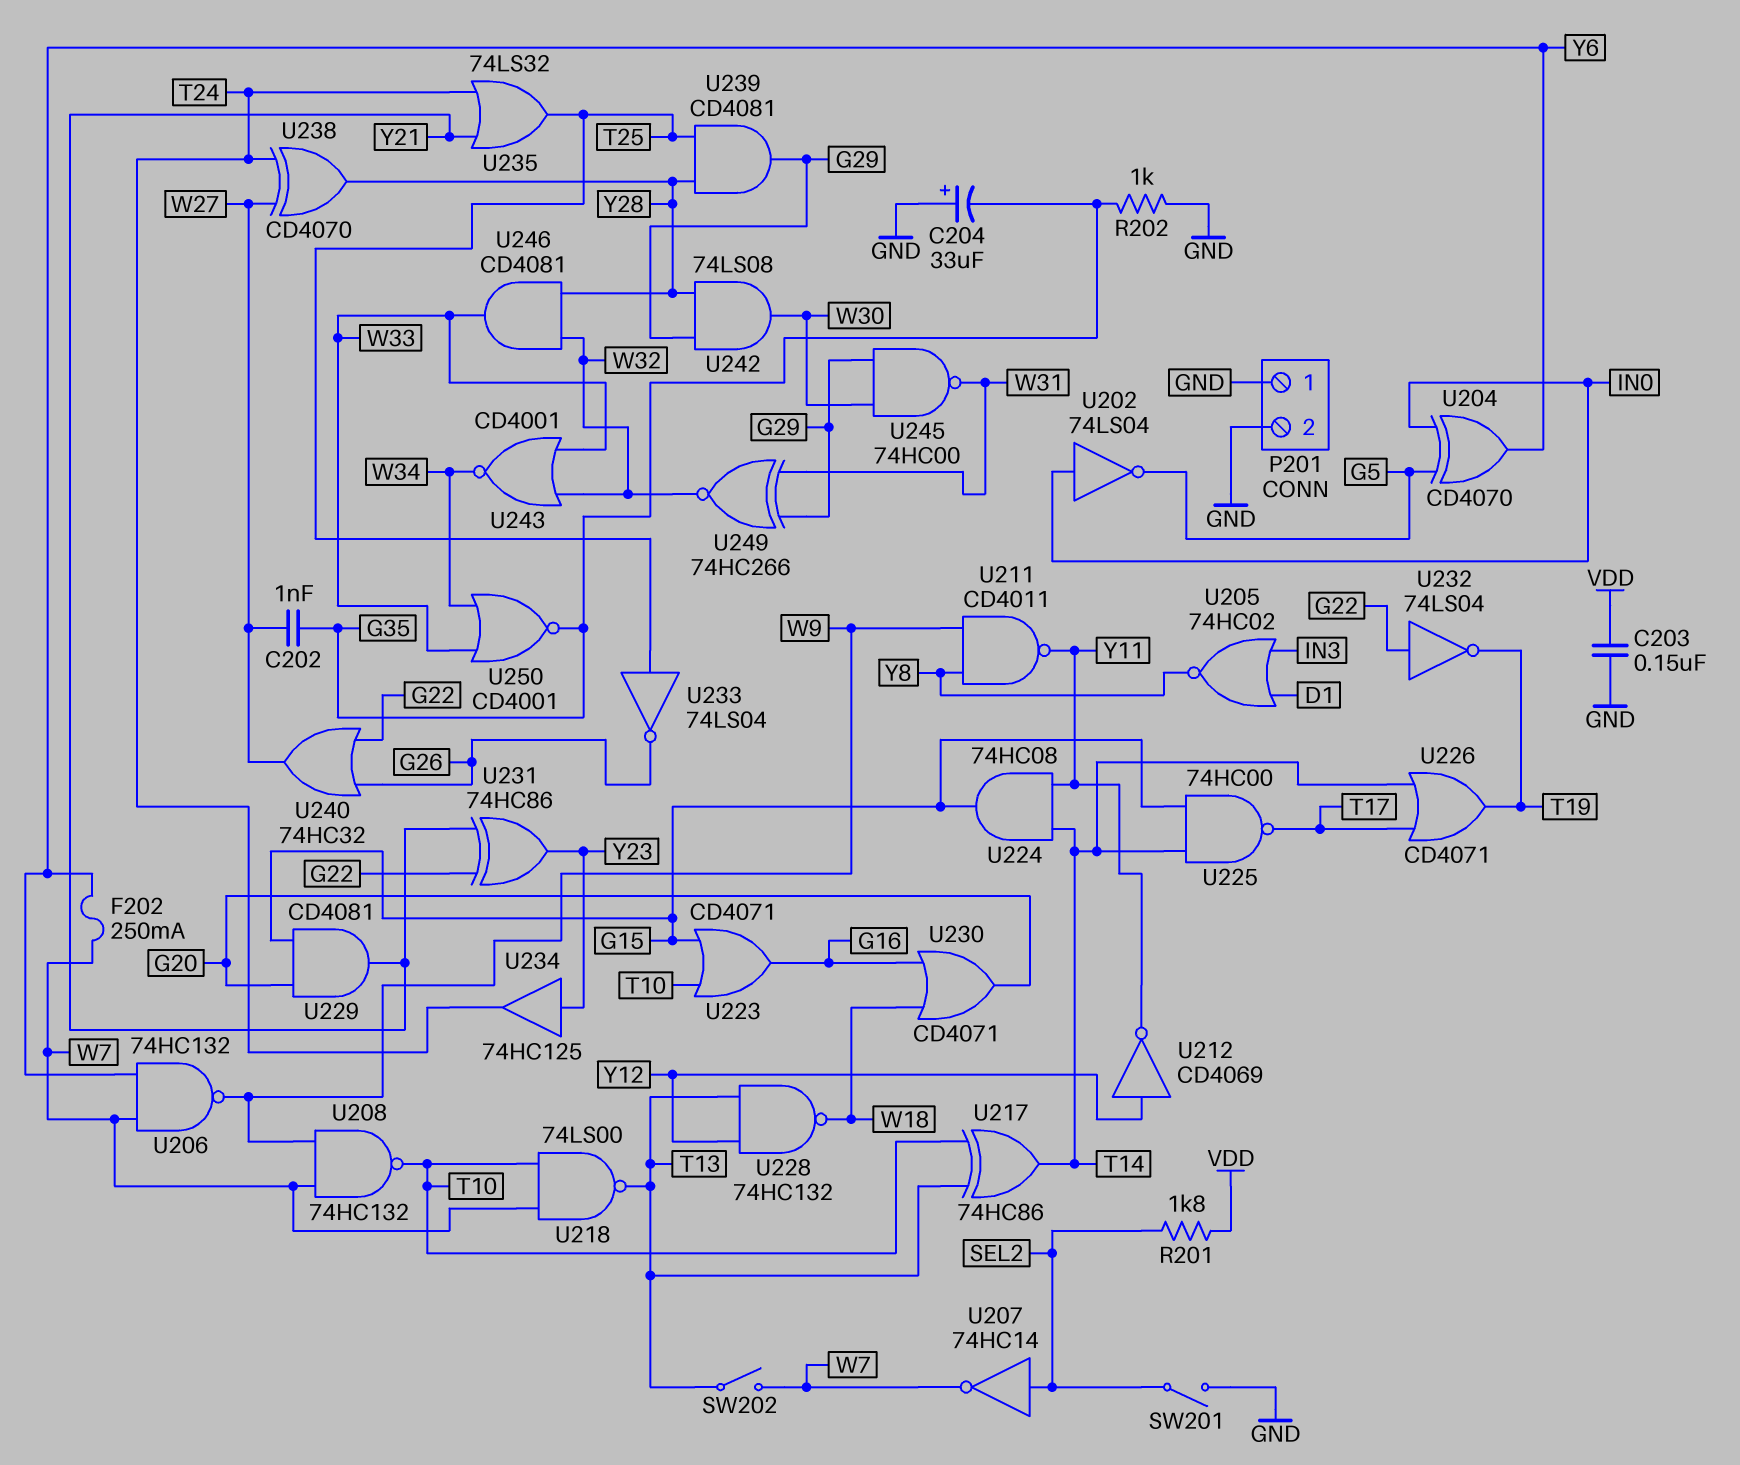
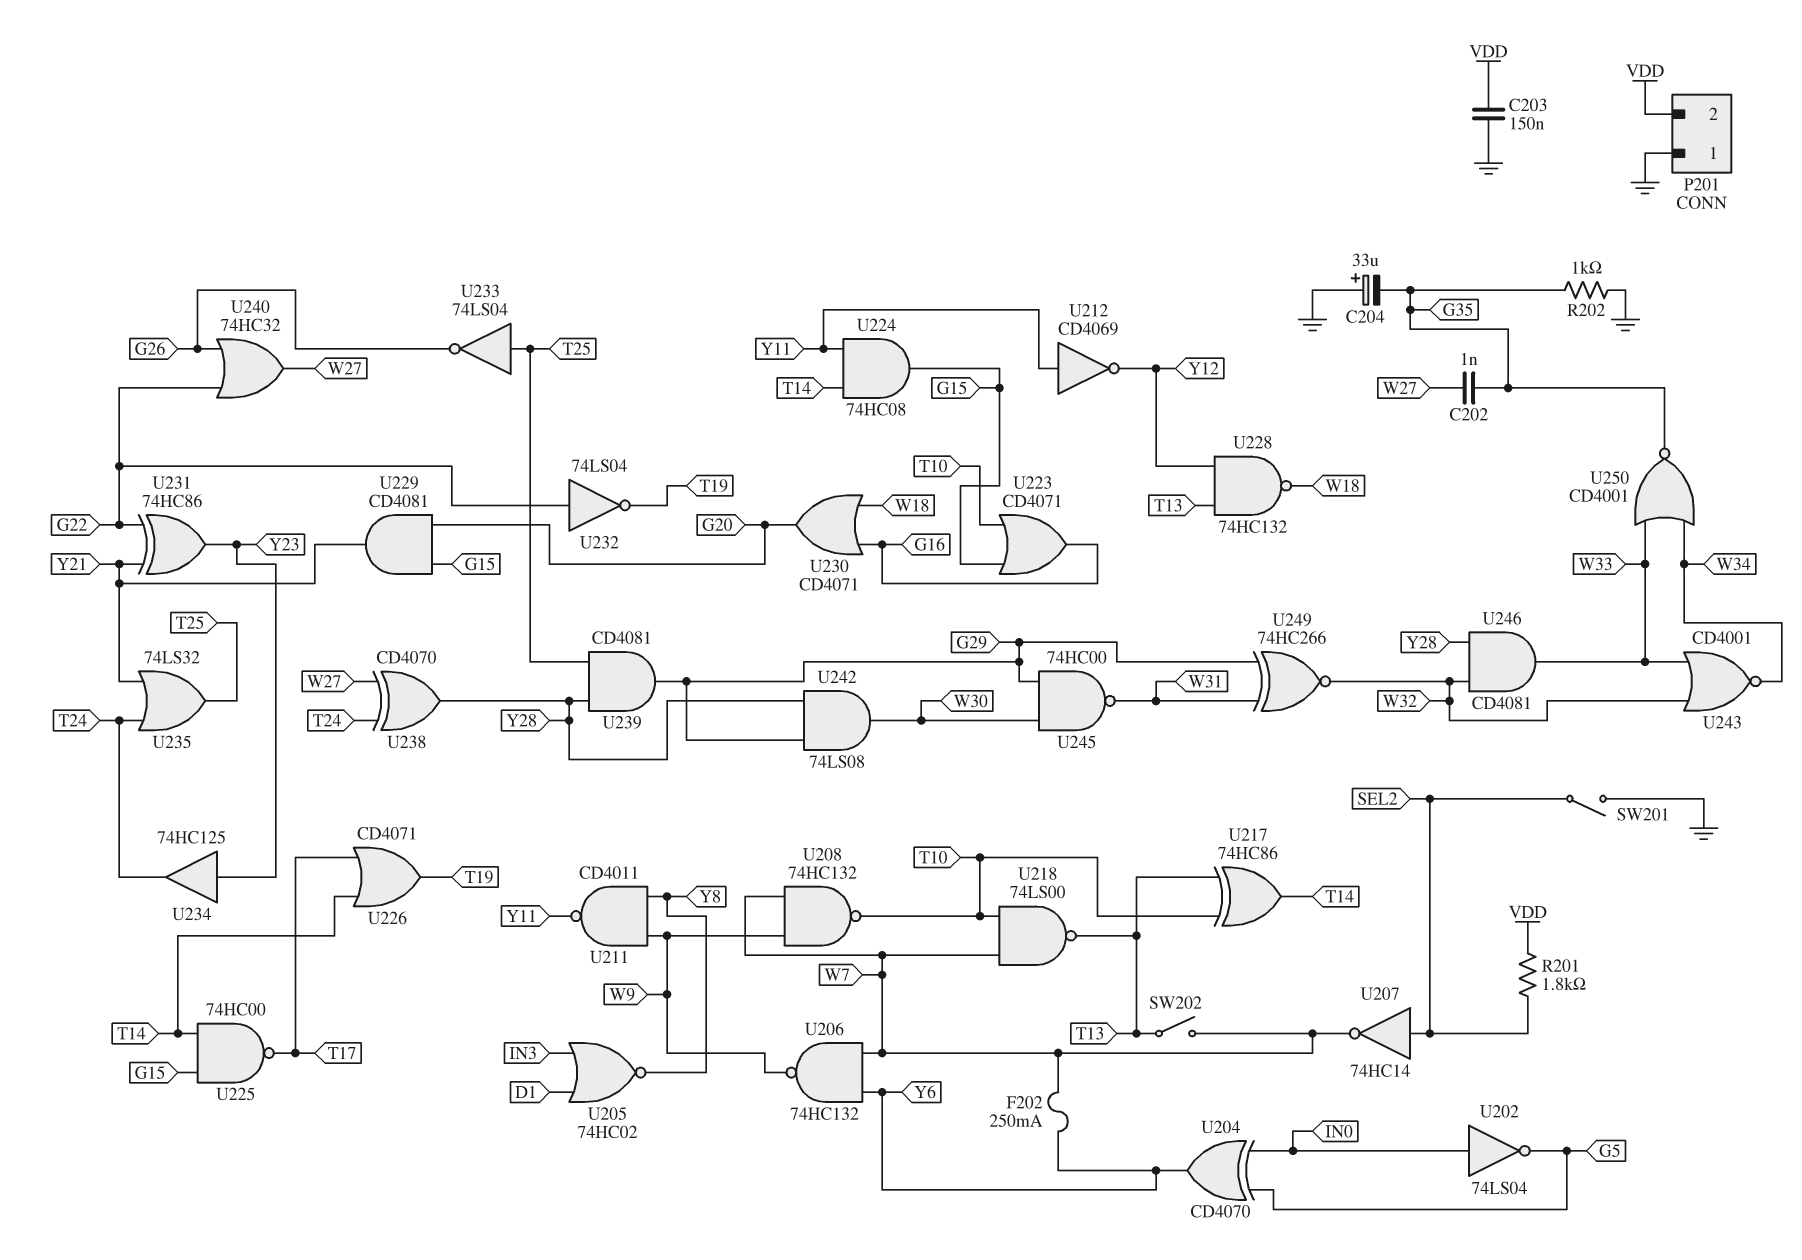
P201 pin 2: GND -> VDD
U212: NOT CD4069 (in Y12, out Y11) -> NOT CD4069 (in Y11, out Y12)

